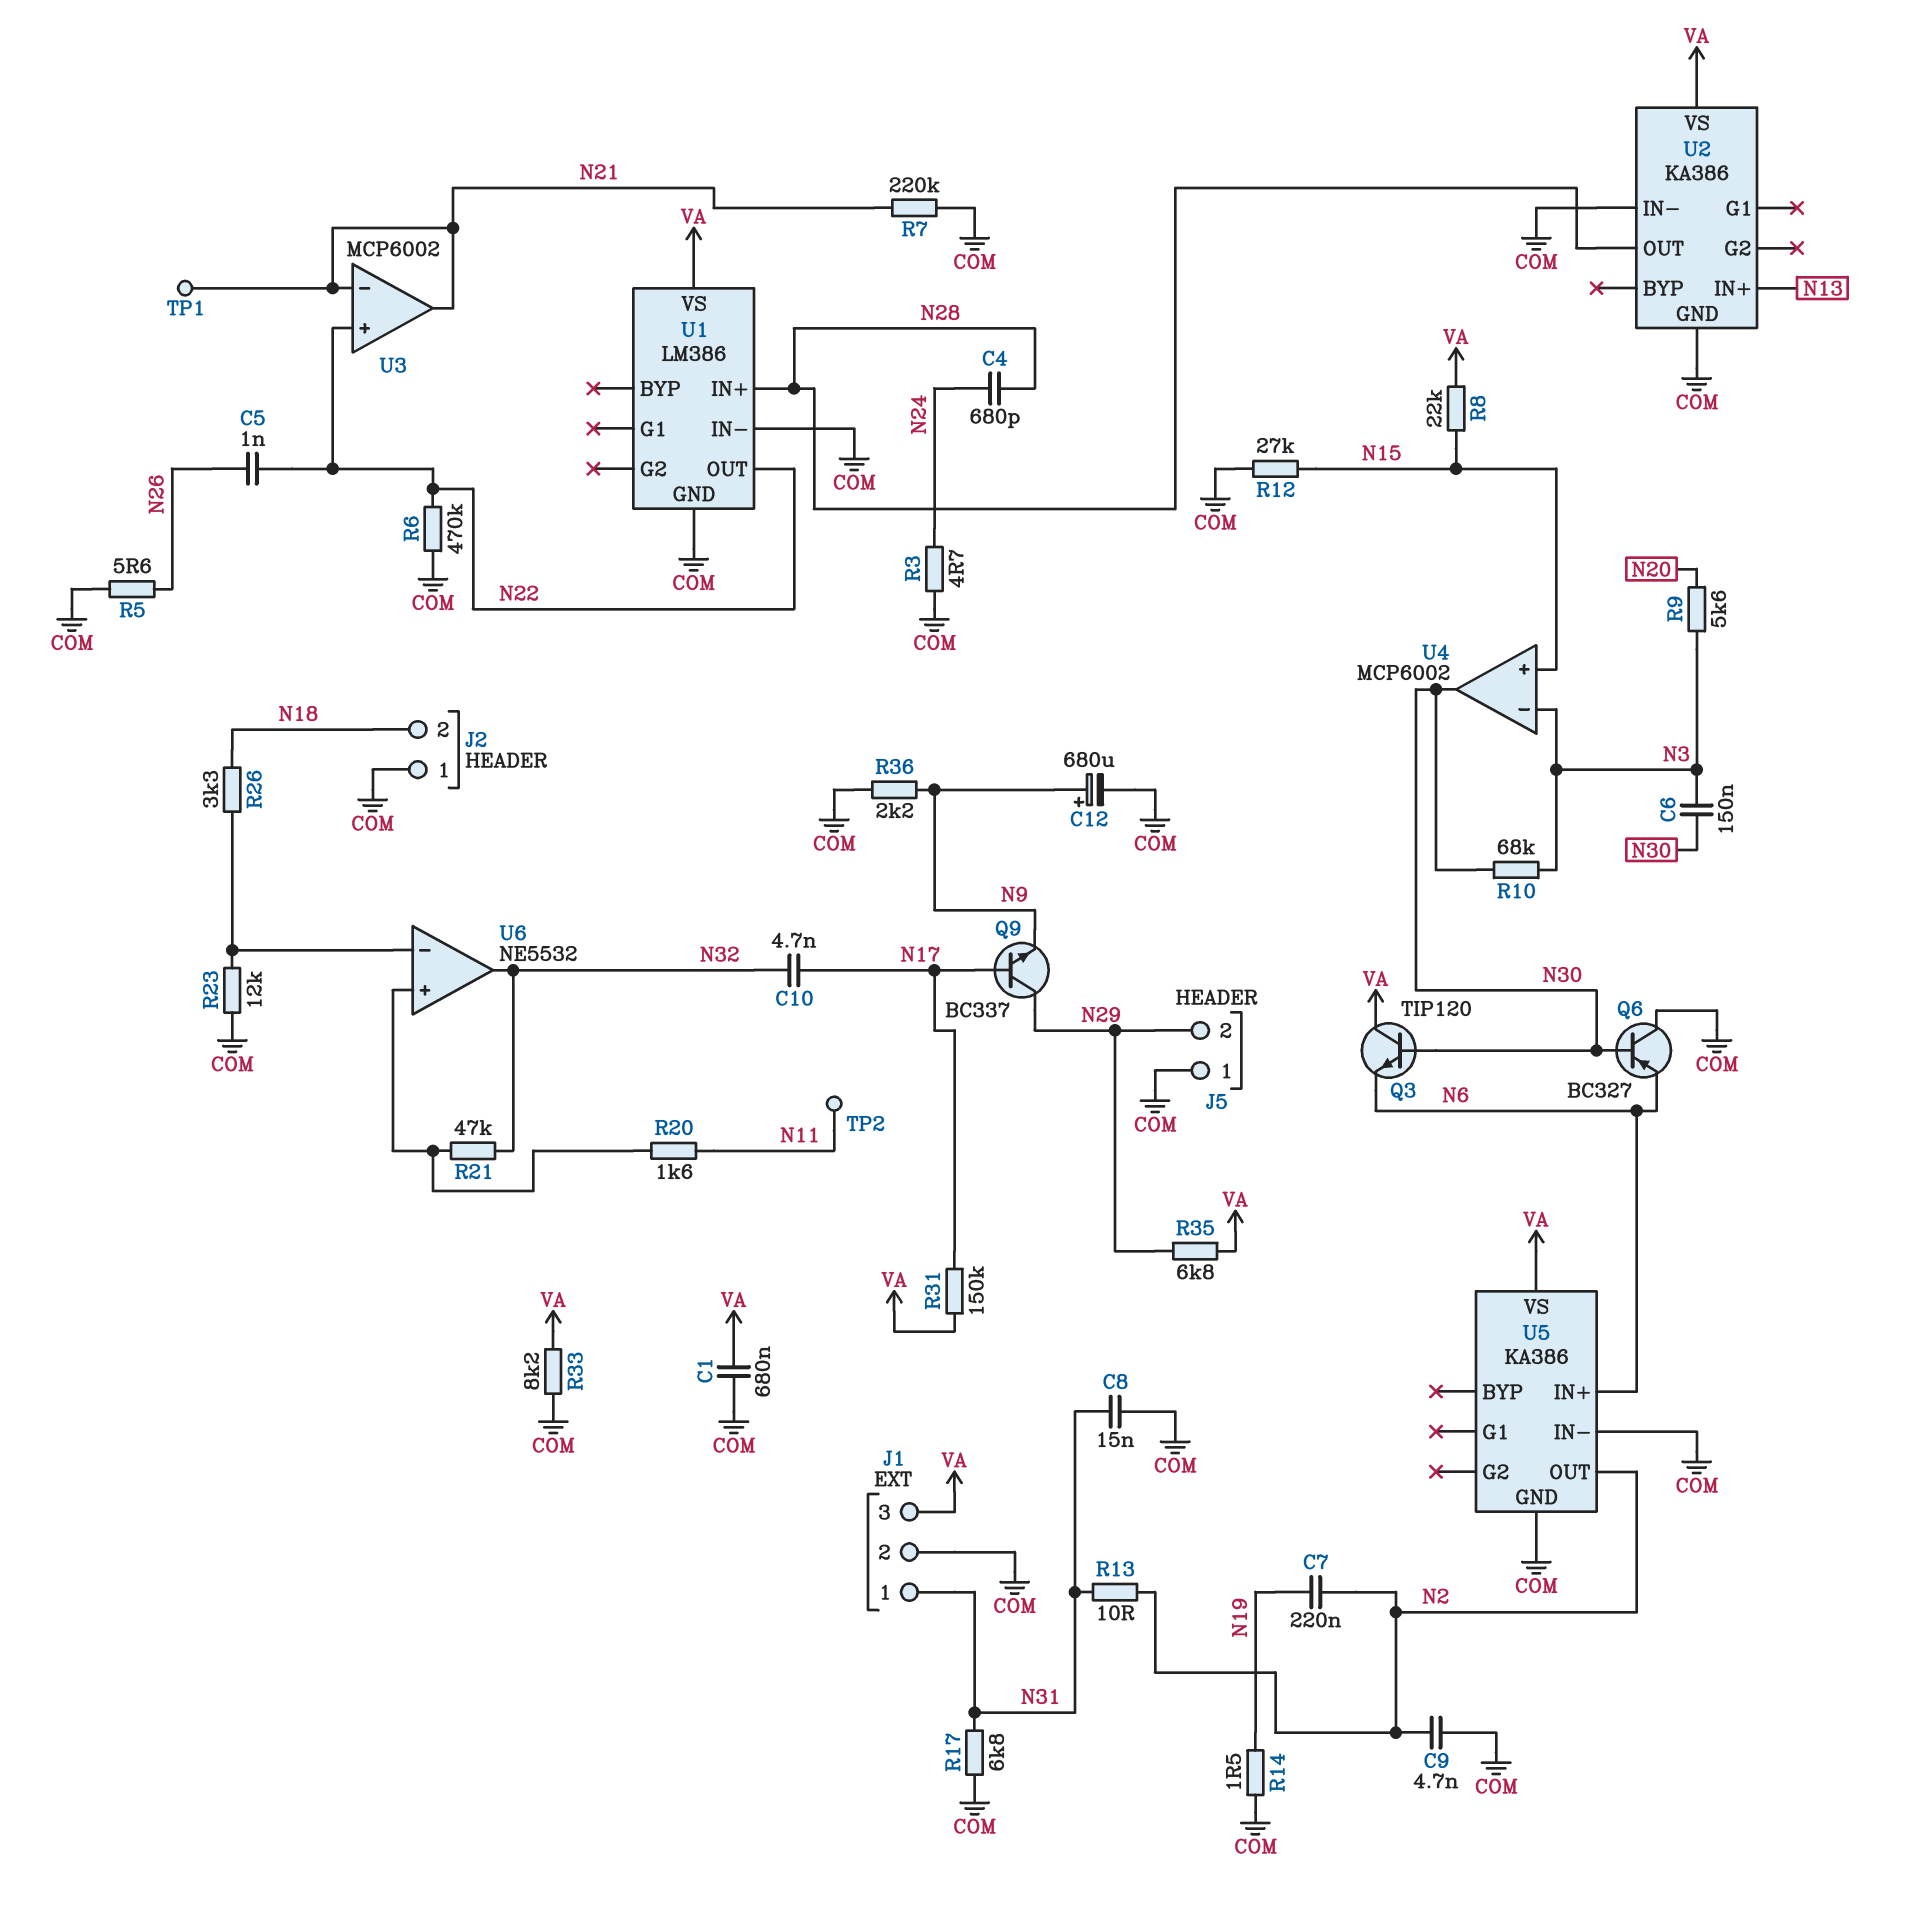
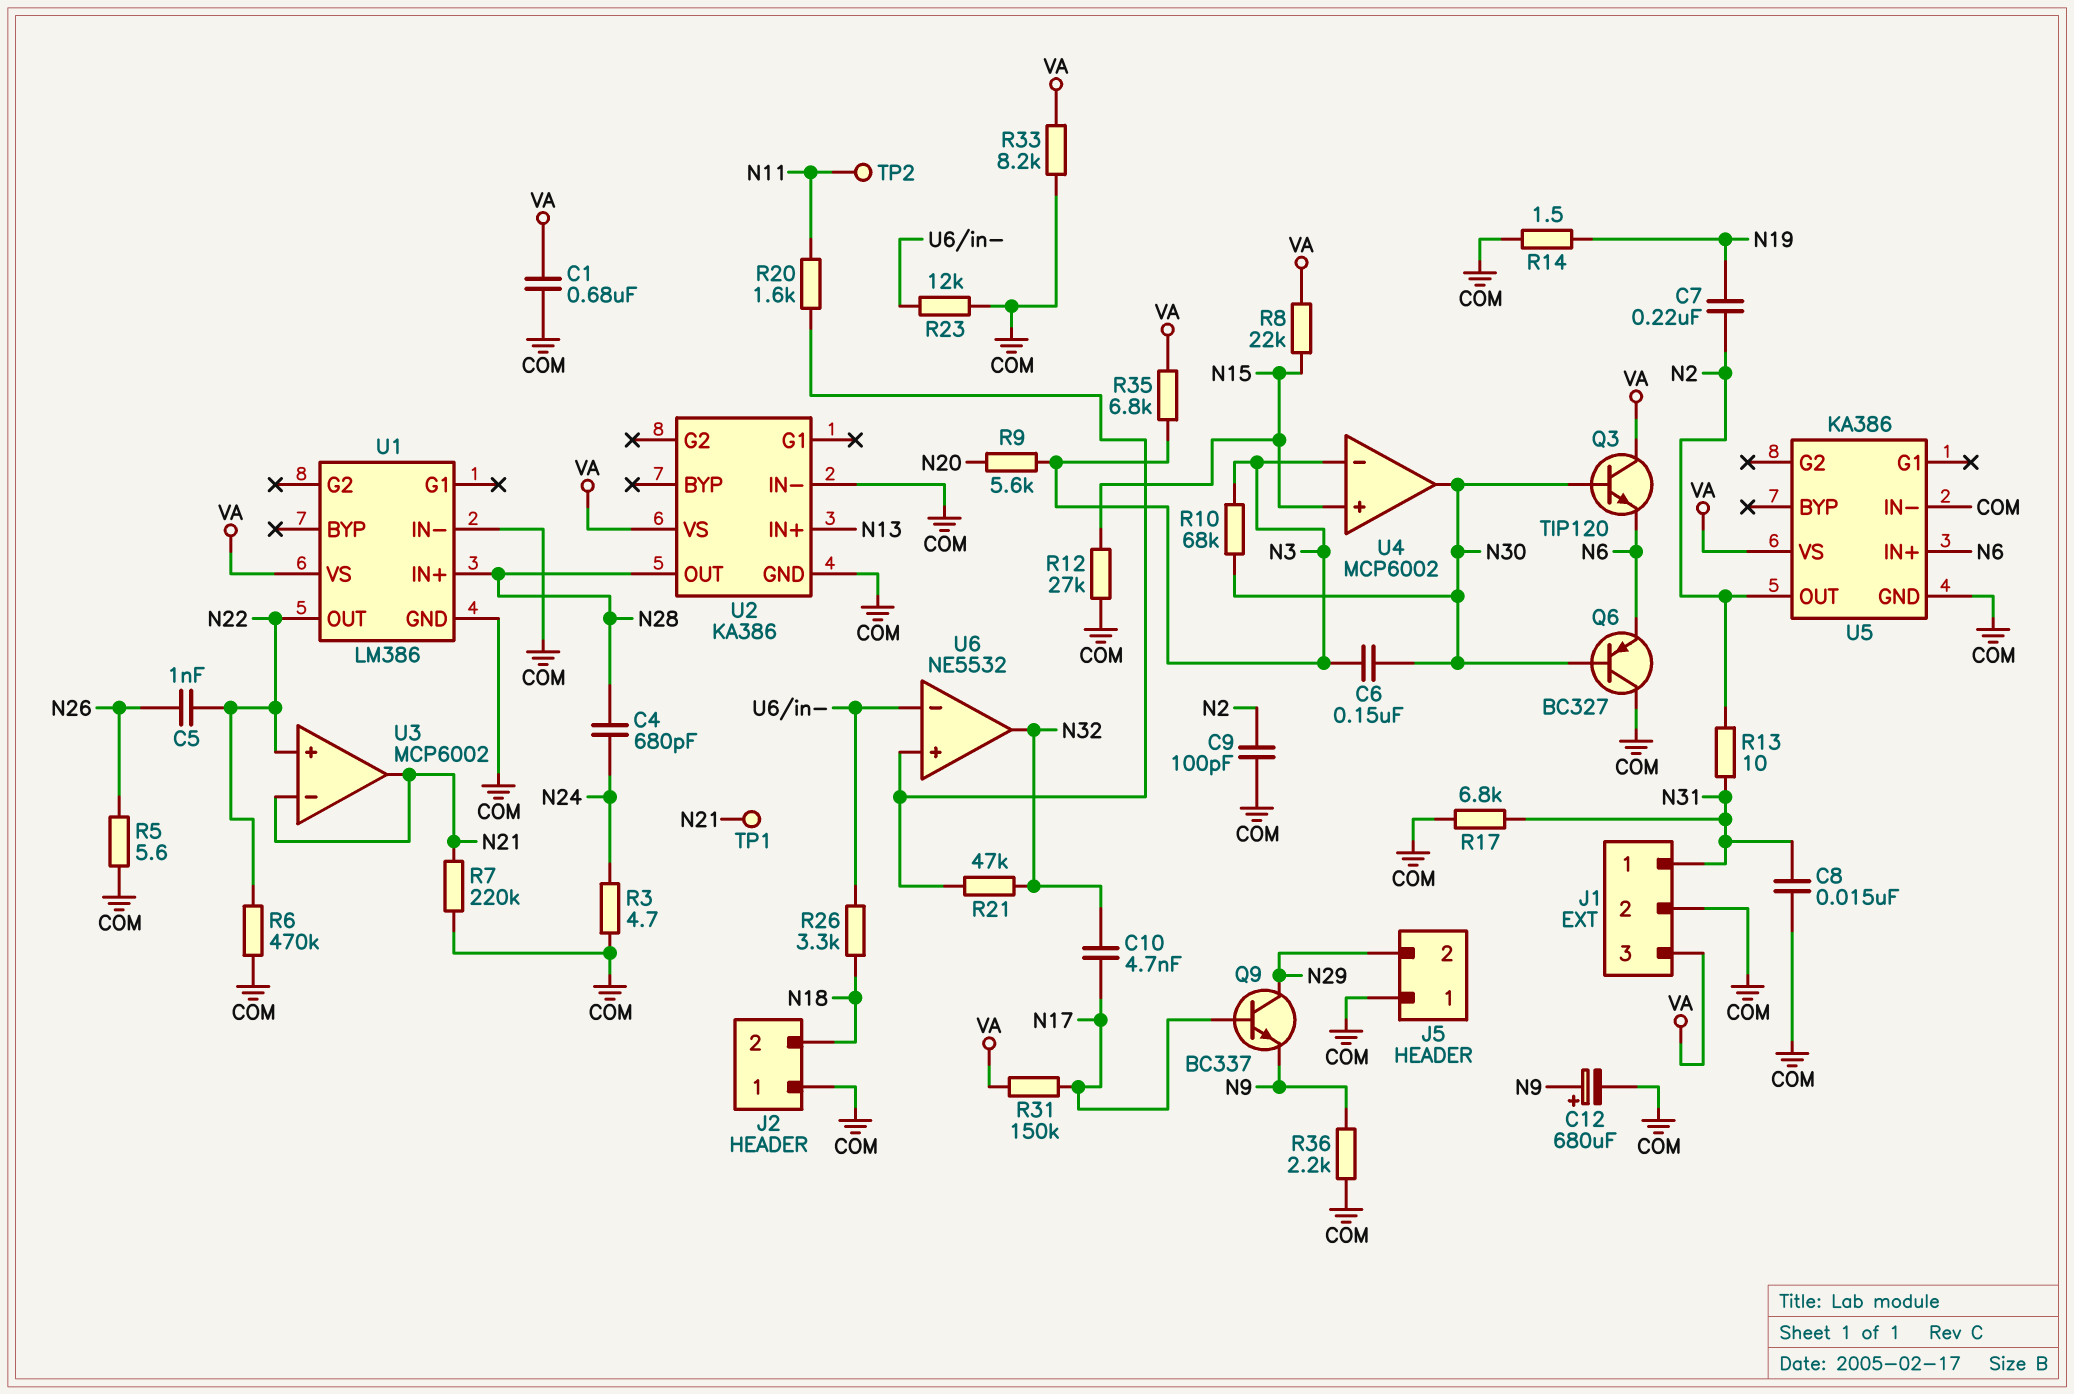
C9: 4.7nF (COM, N2) -> 100pF (COM, N2)
R35: 6.8k (N29, VA) -> 6.8k (N3, VA)

